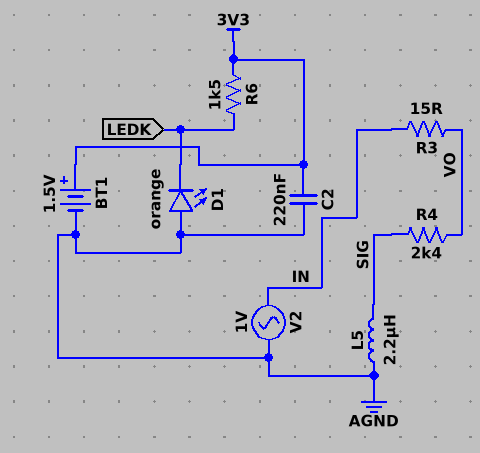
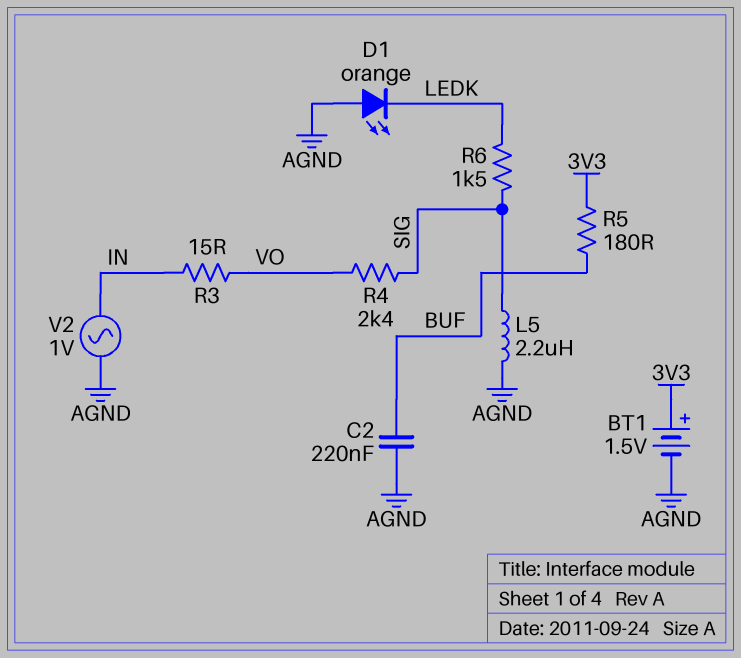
C2: 220nF (3V3, AGND) -> 220nF (AGND, BUF)
R5: none -> 180 (3V3, BUF)
R6: 1.5k (3V3, LEDK) -> 1.5k (LEDK, SIG)

